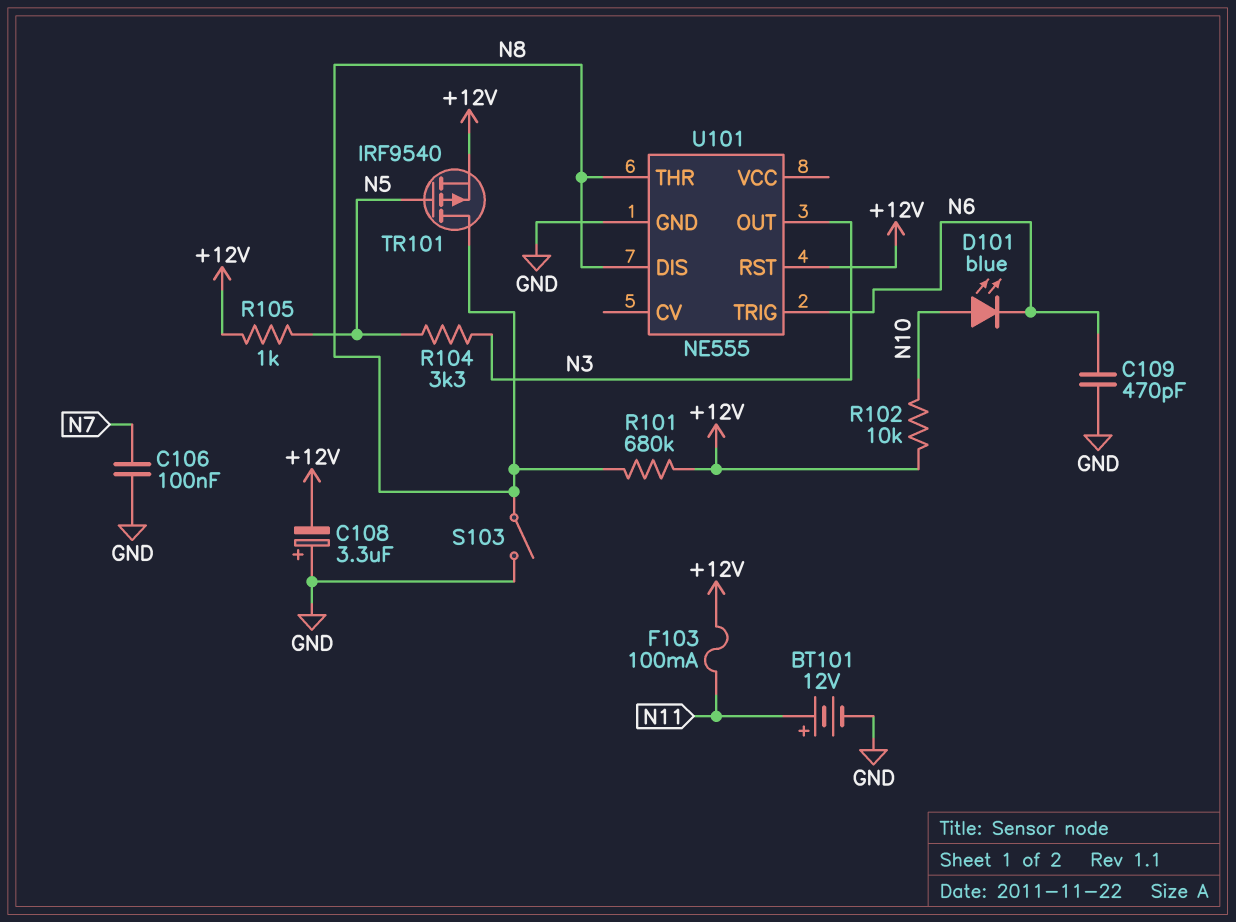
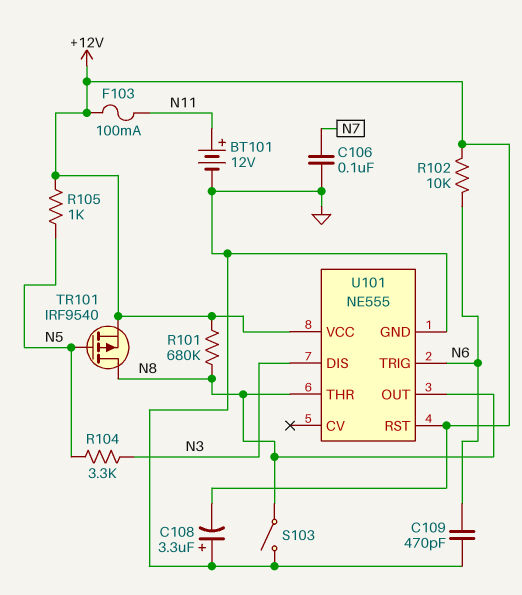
D101: LED blue (A N10, K N6) -> none
R102: 10k (+12V, N10) -> 10k (+12V, N6)
U101 pin DIS: N8 -> N3
U101 pin OUT: N3 -> N8
U101 pin VCC: none -> +12V

